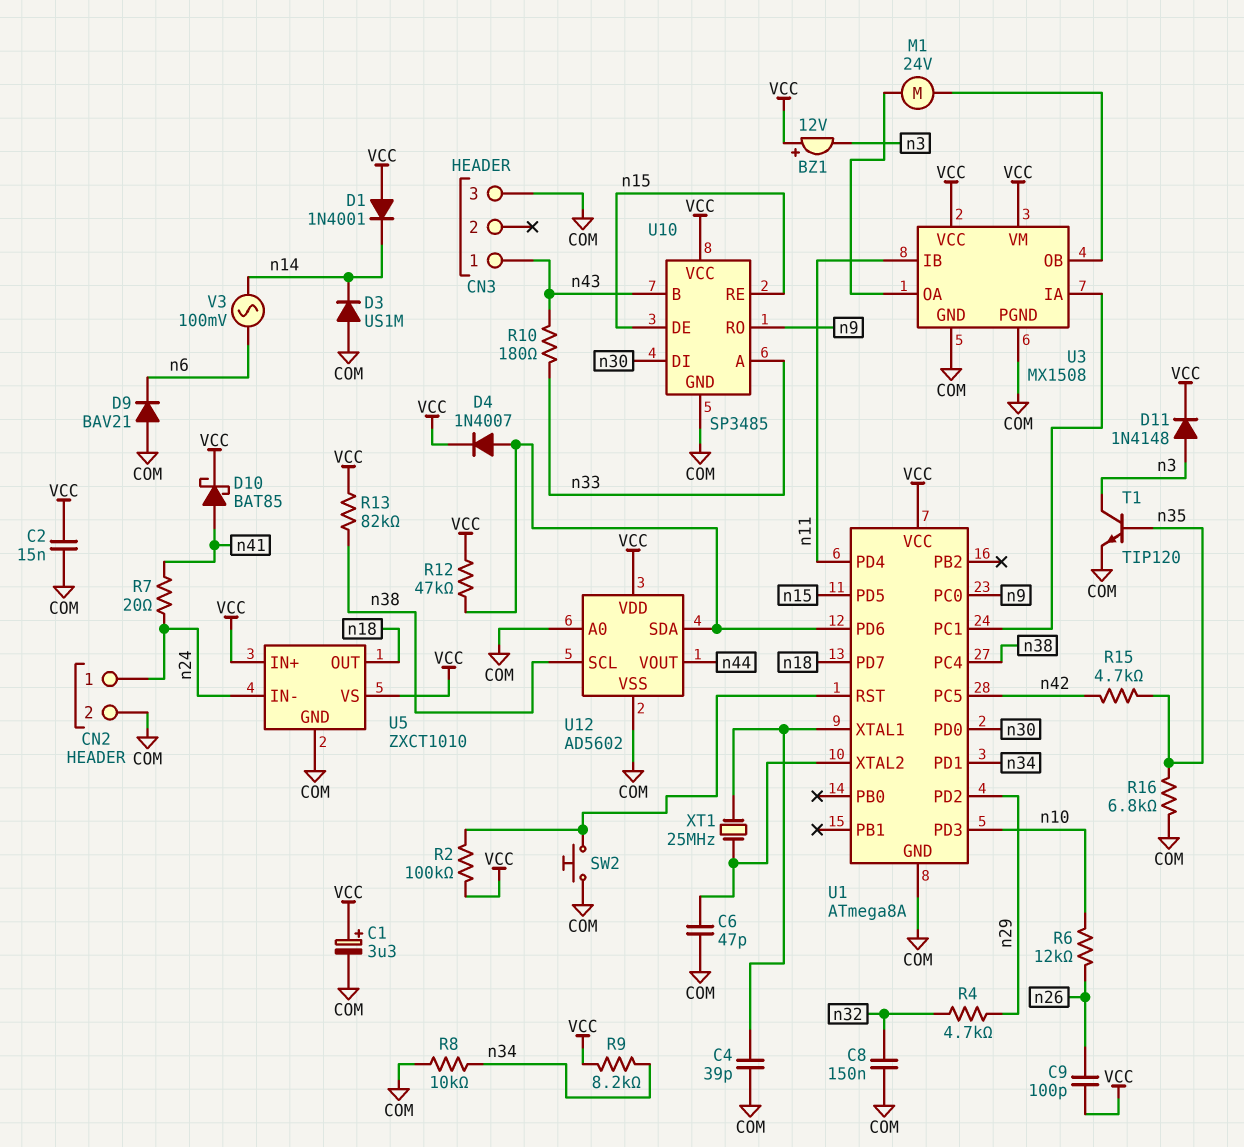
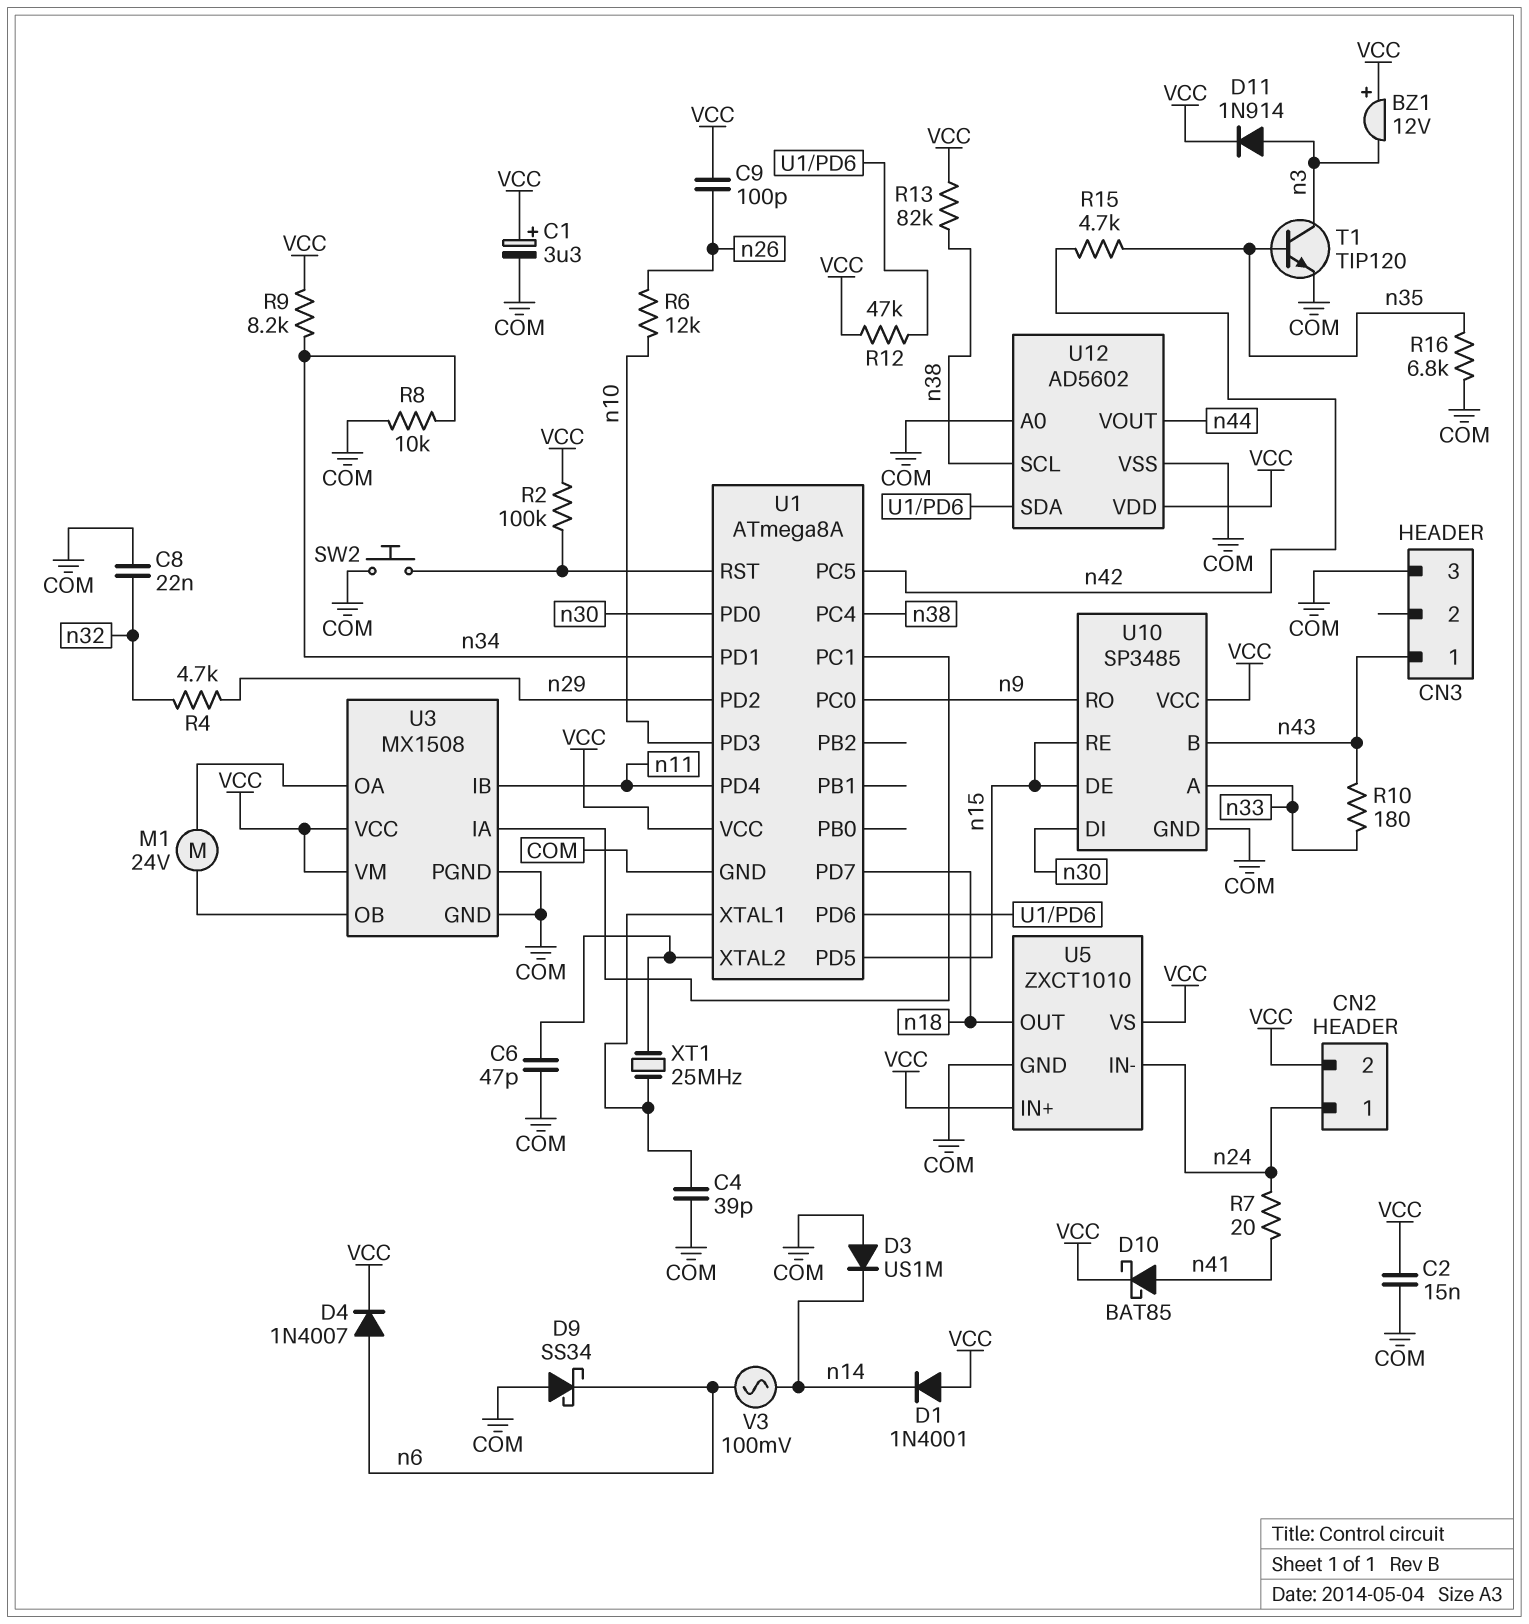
C8: 150nF (COM, n32) -> 22nF (COM, n32)
CN2 pin 2: COM -> VCC
D4: diode 1N4007 (A U1/PD6, K VCC) -> diode 1N4007 (A n6, K VCC)
D9: diode BAV21 (A COM, K n6) -> schottky SS34 (A COM, K n6)
D11: diode 1N4148 (A n3, K VCC) -> diode 1N914 (A n3, K VCC)

